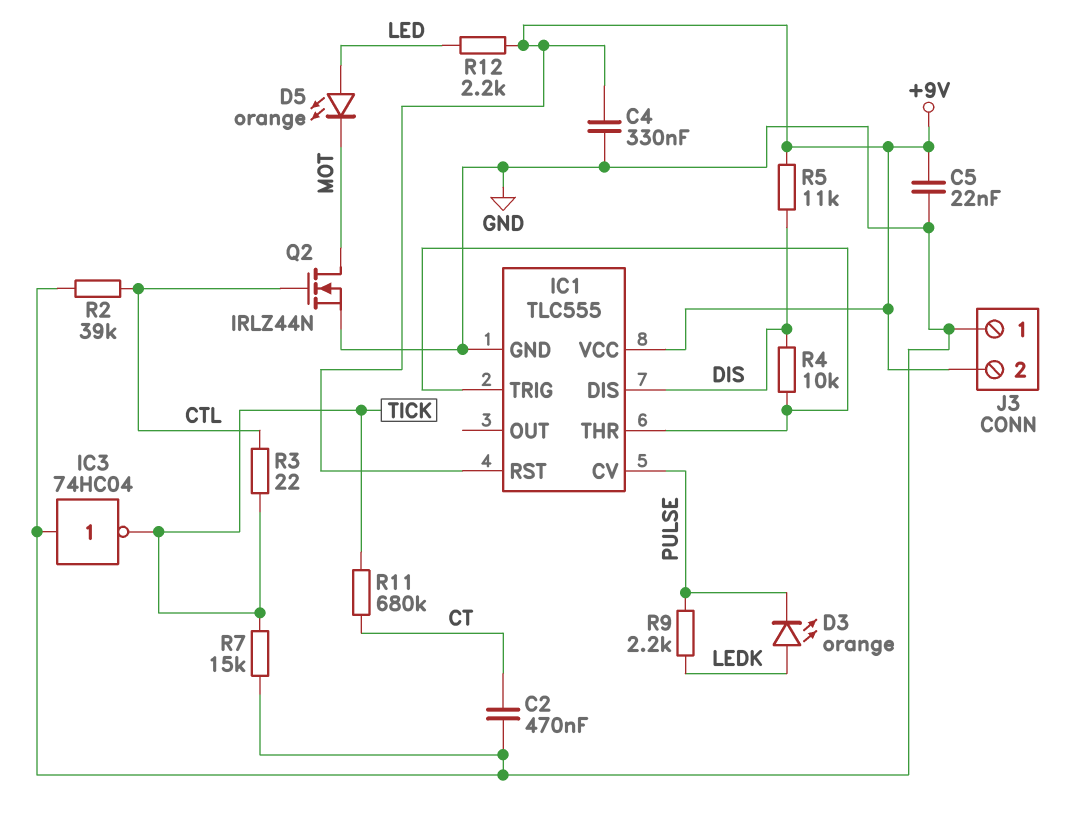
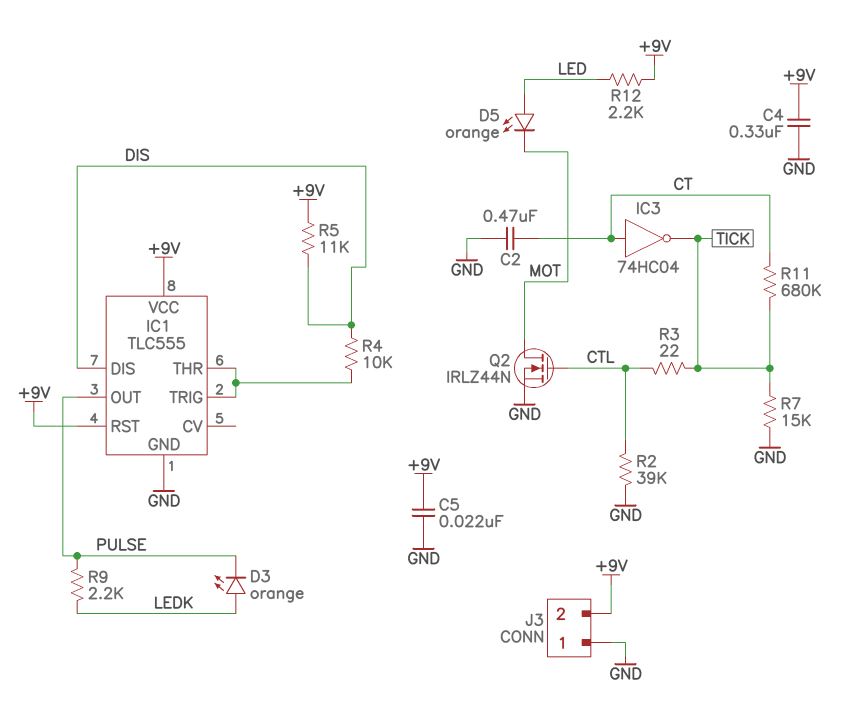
IC1 pin CV: PULSE -> none
IC1 pin OUT: none -> PULSE
IC3: NOT 74HC04 (in GND, out TICK) -> NOT 74HC04 (in CT, out TICK)

